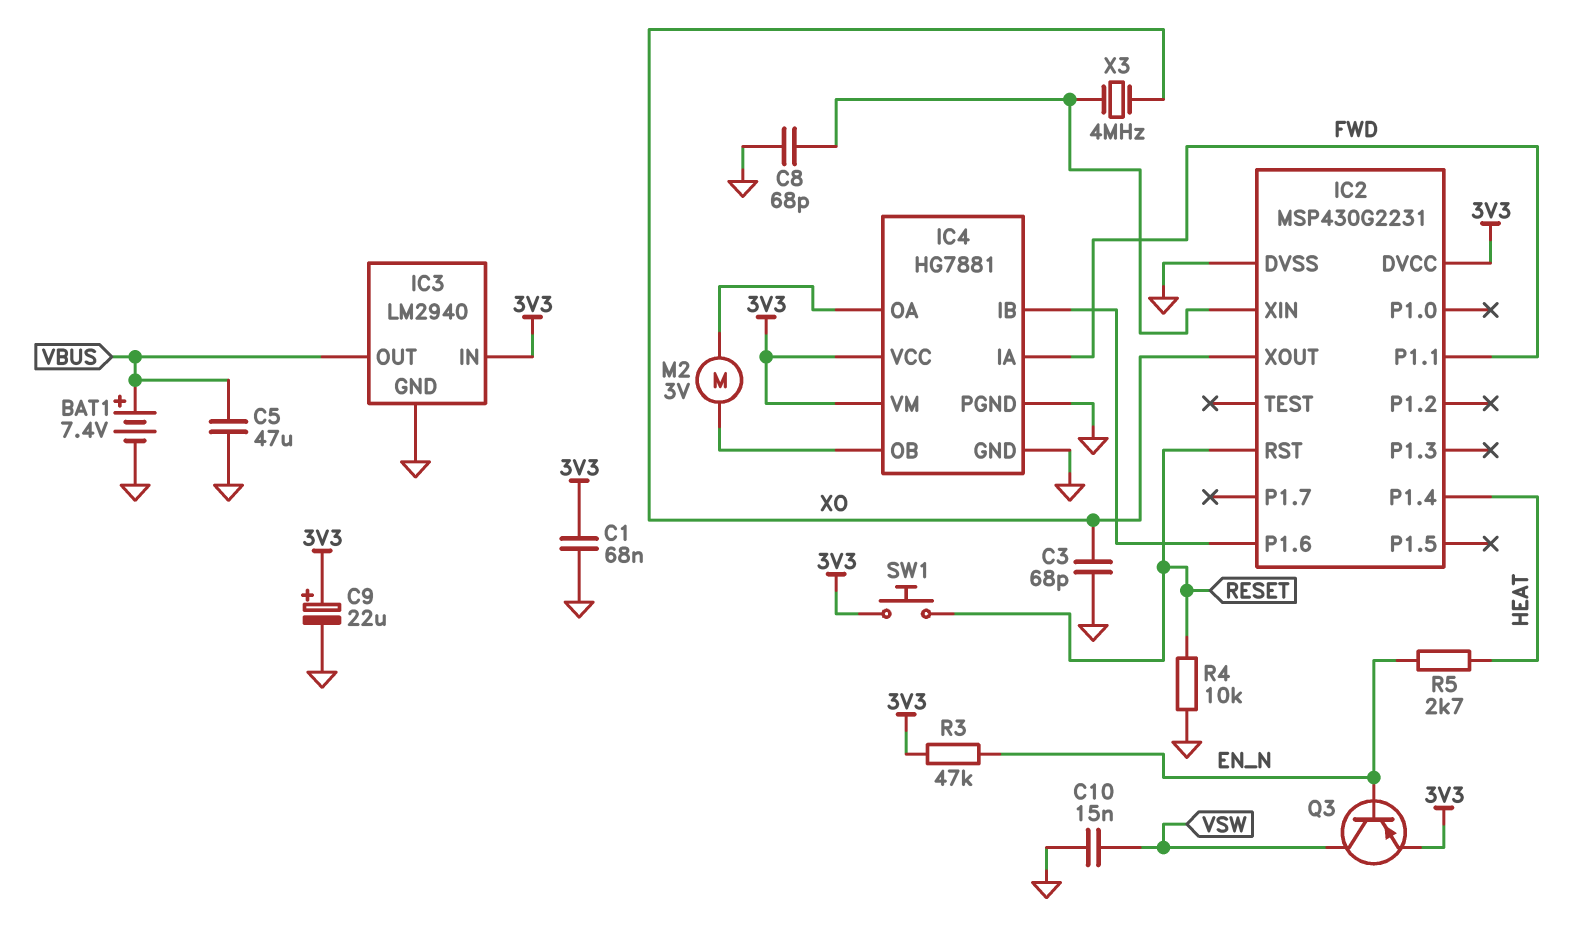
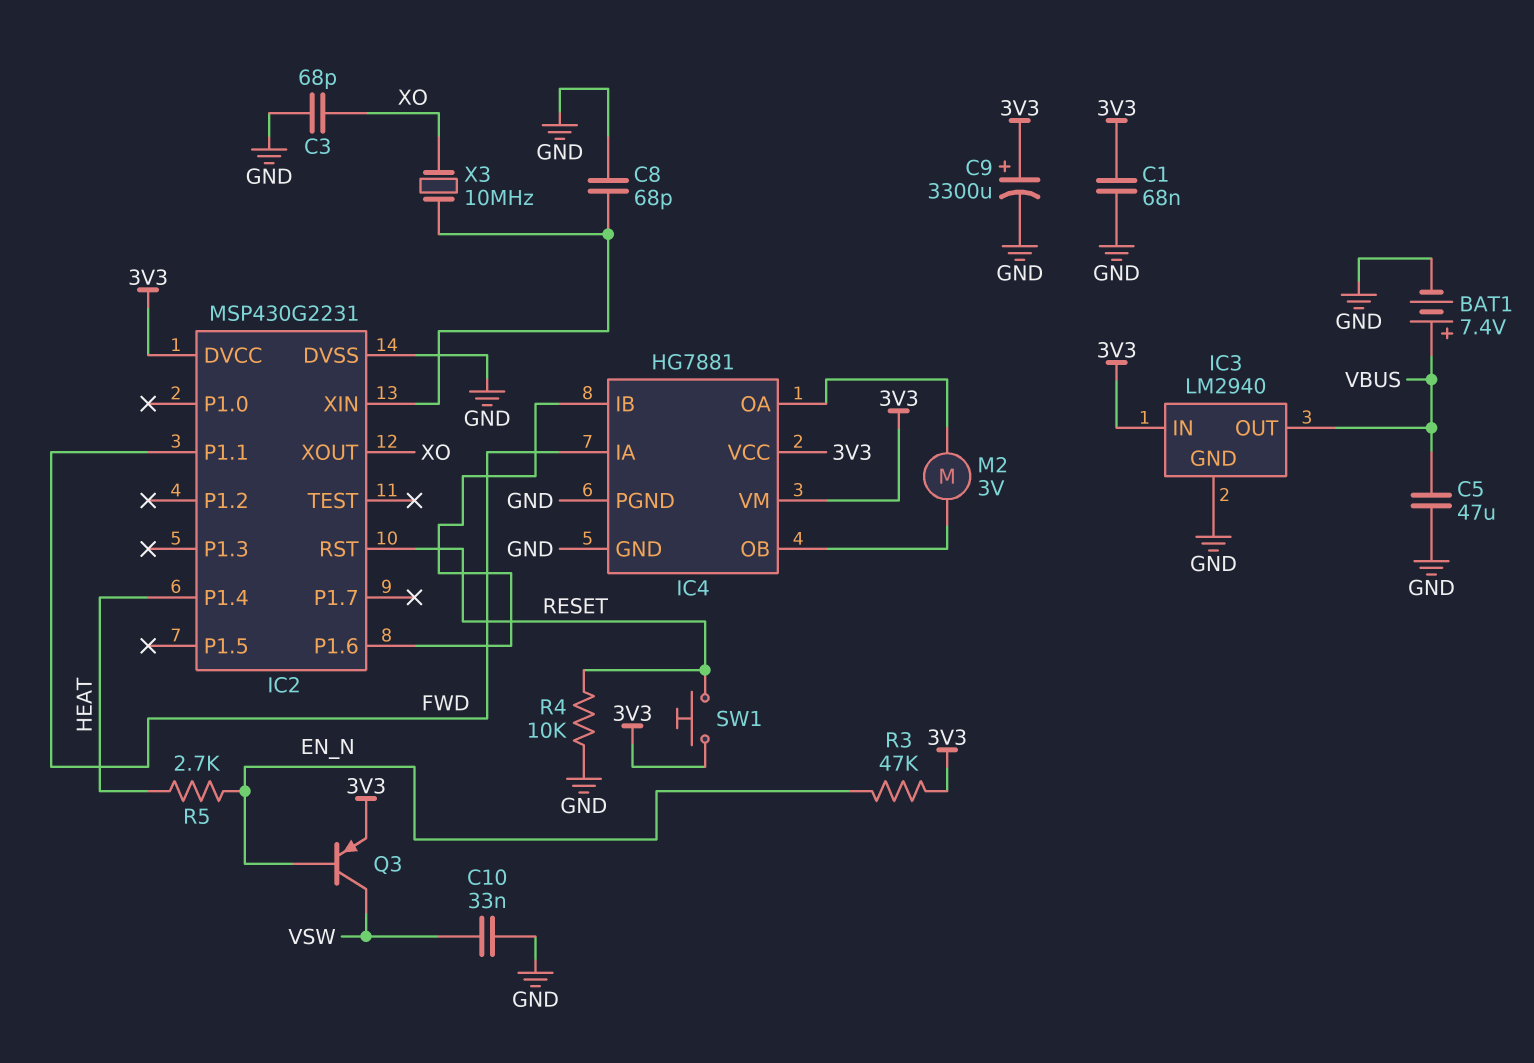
C9: 22uF (plus 3V3, minus GND) -> 3300uF (plus 3V3, minus GND)
C10: 15nF (GND, VSW) -> 33nF (GND, VSW)
X3: 4MHz (IC2/XIN, XO) -> 10MHz (IC2/XIN, XO)

